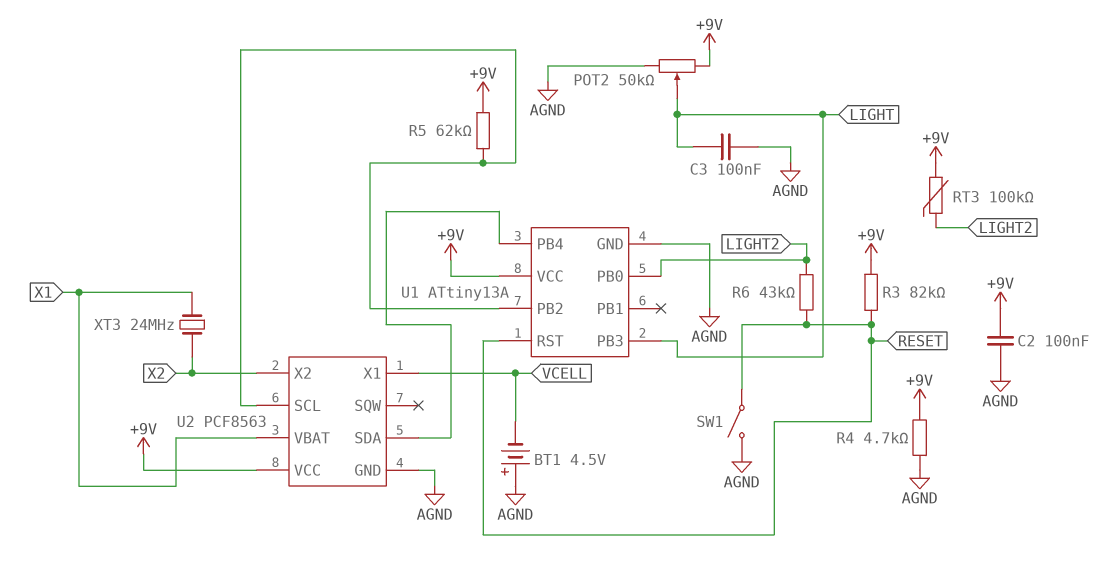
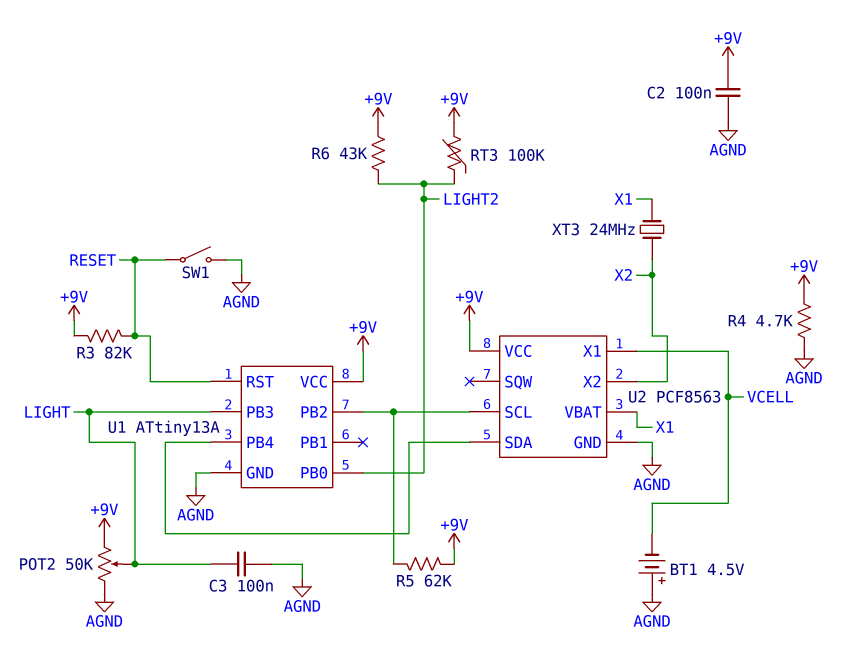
R6: 43k (LIGHT2, RESET) -> 43k (+9V, LIGHT2)

